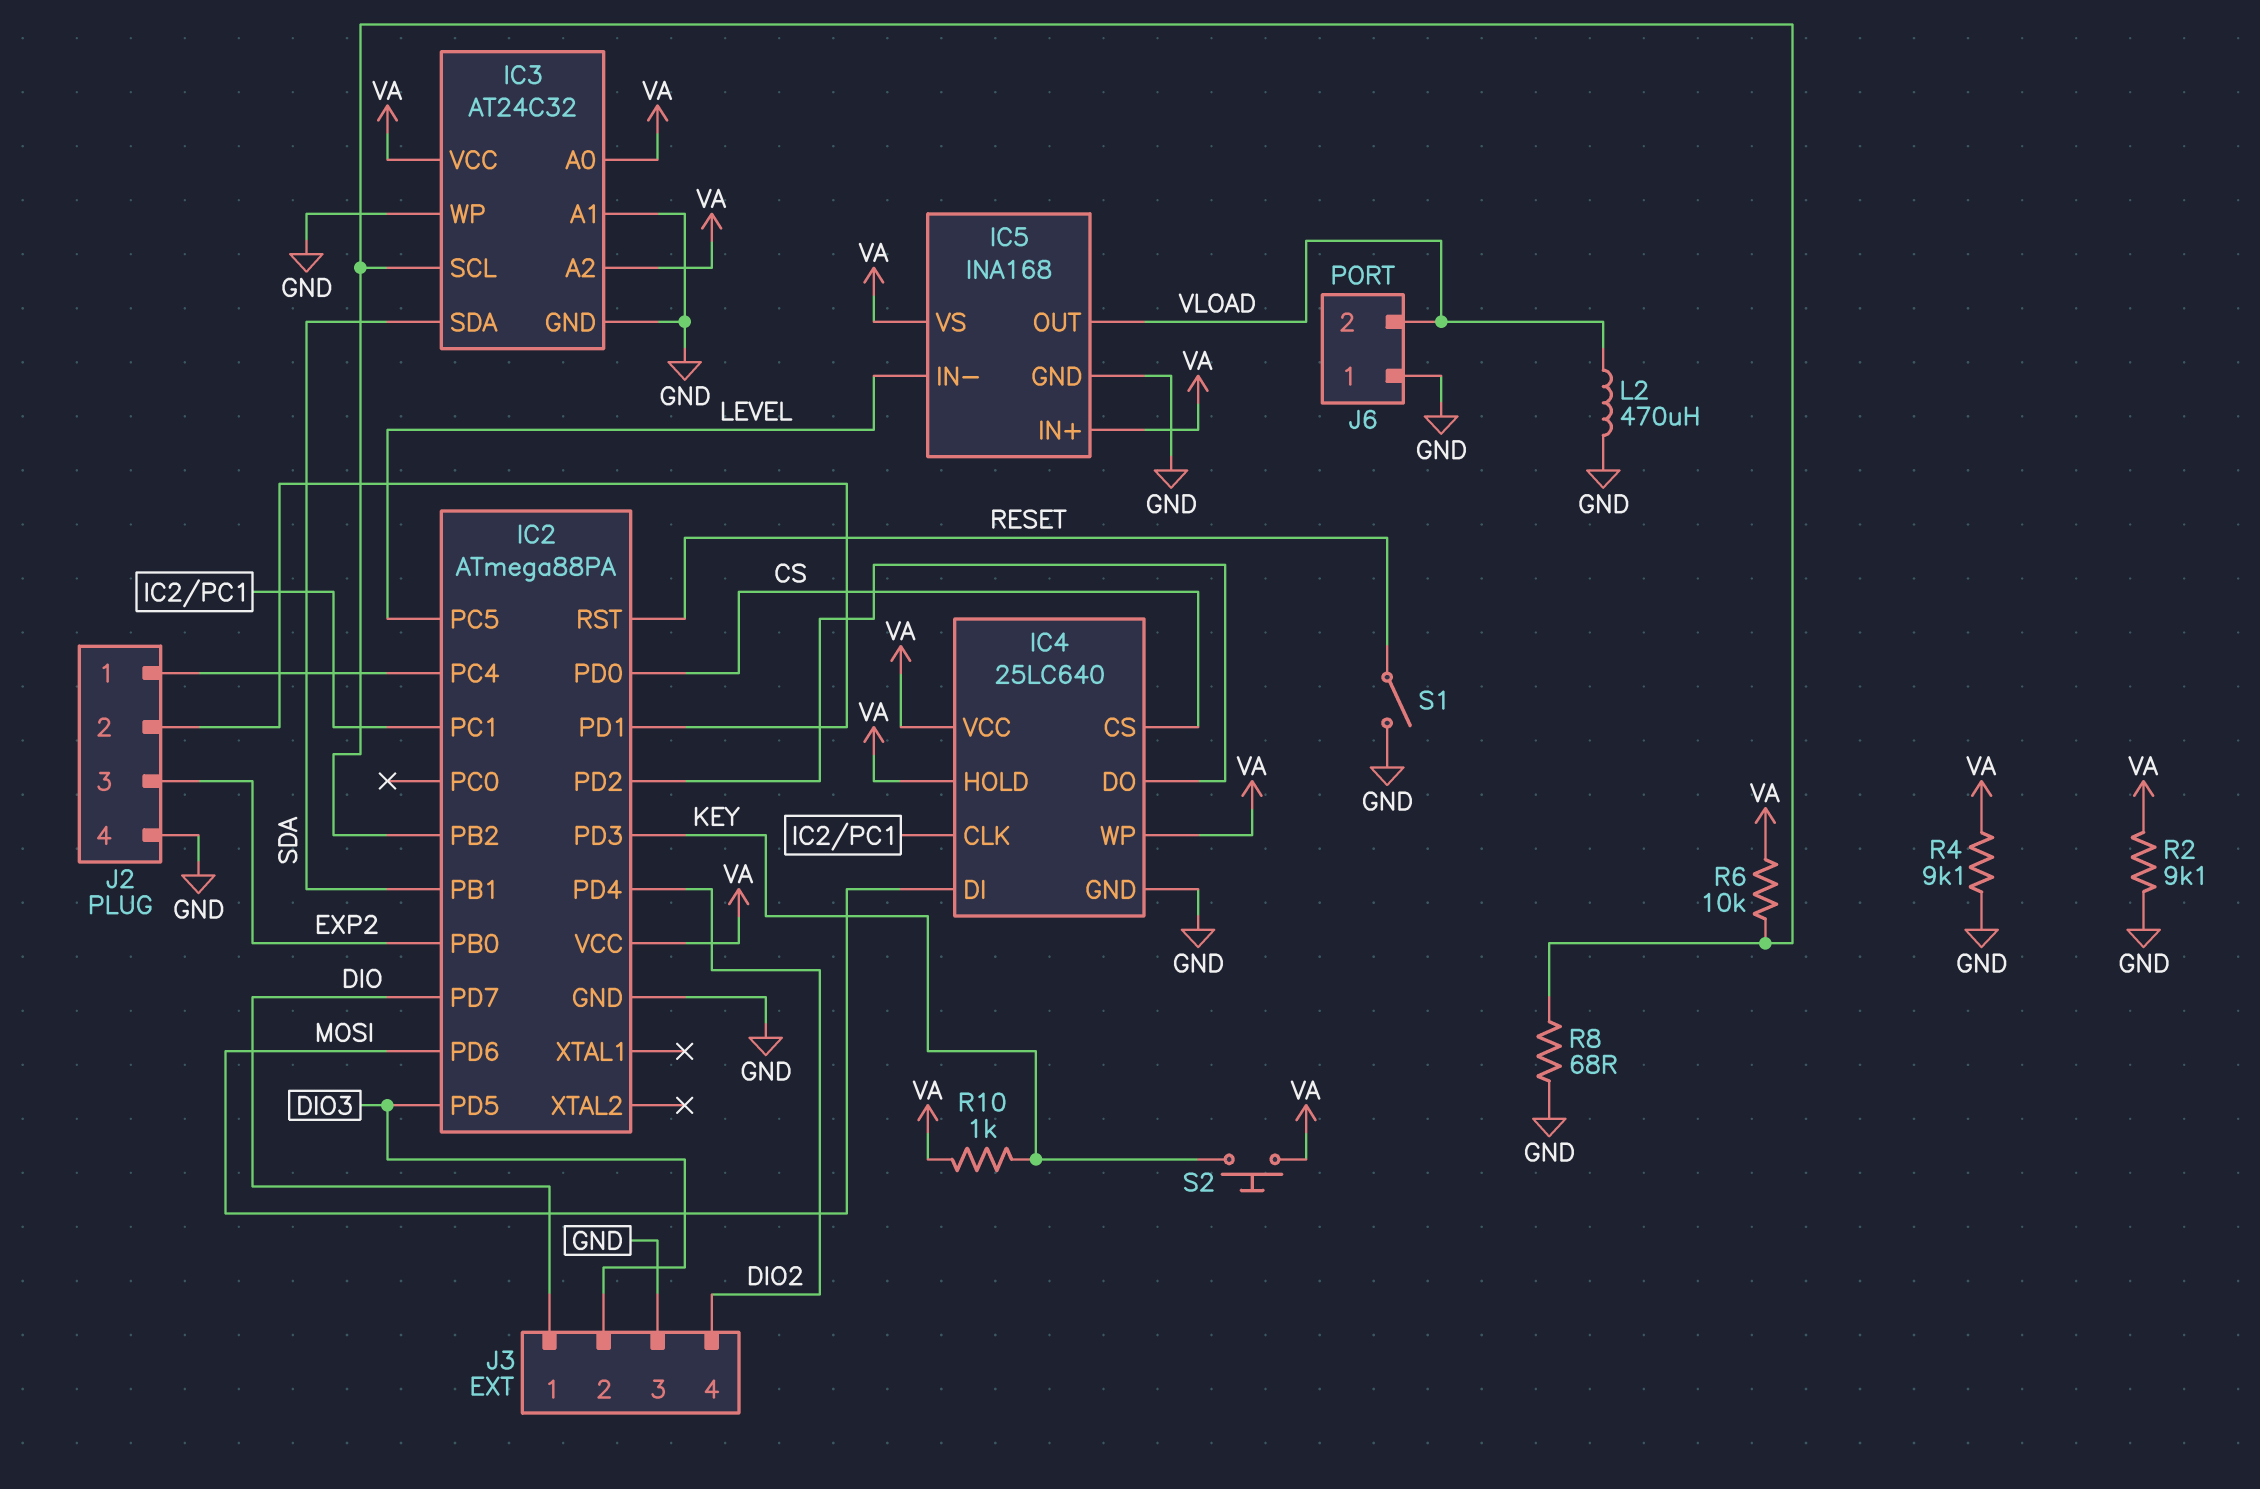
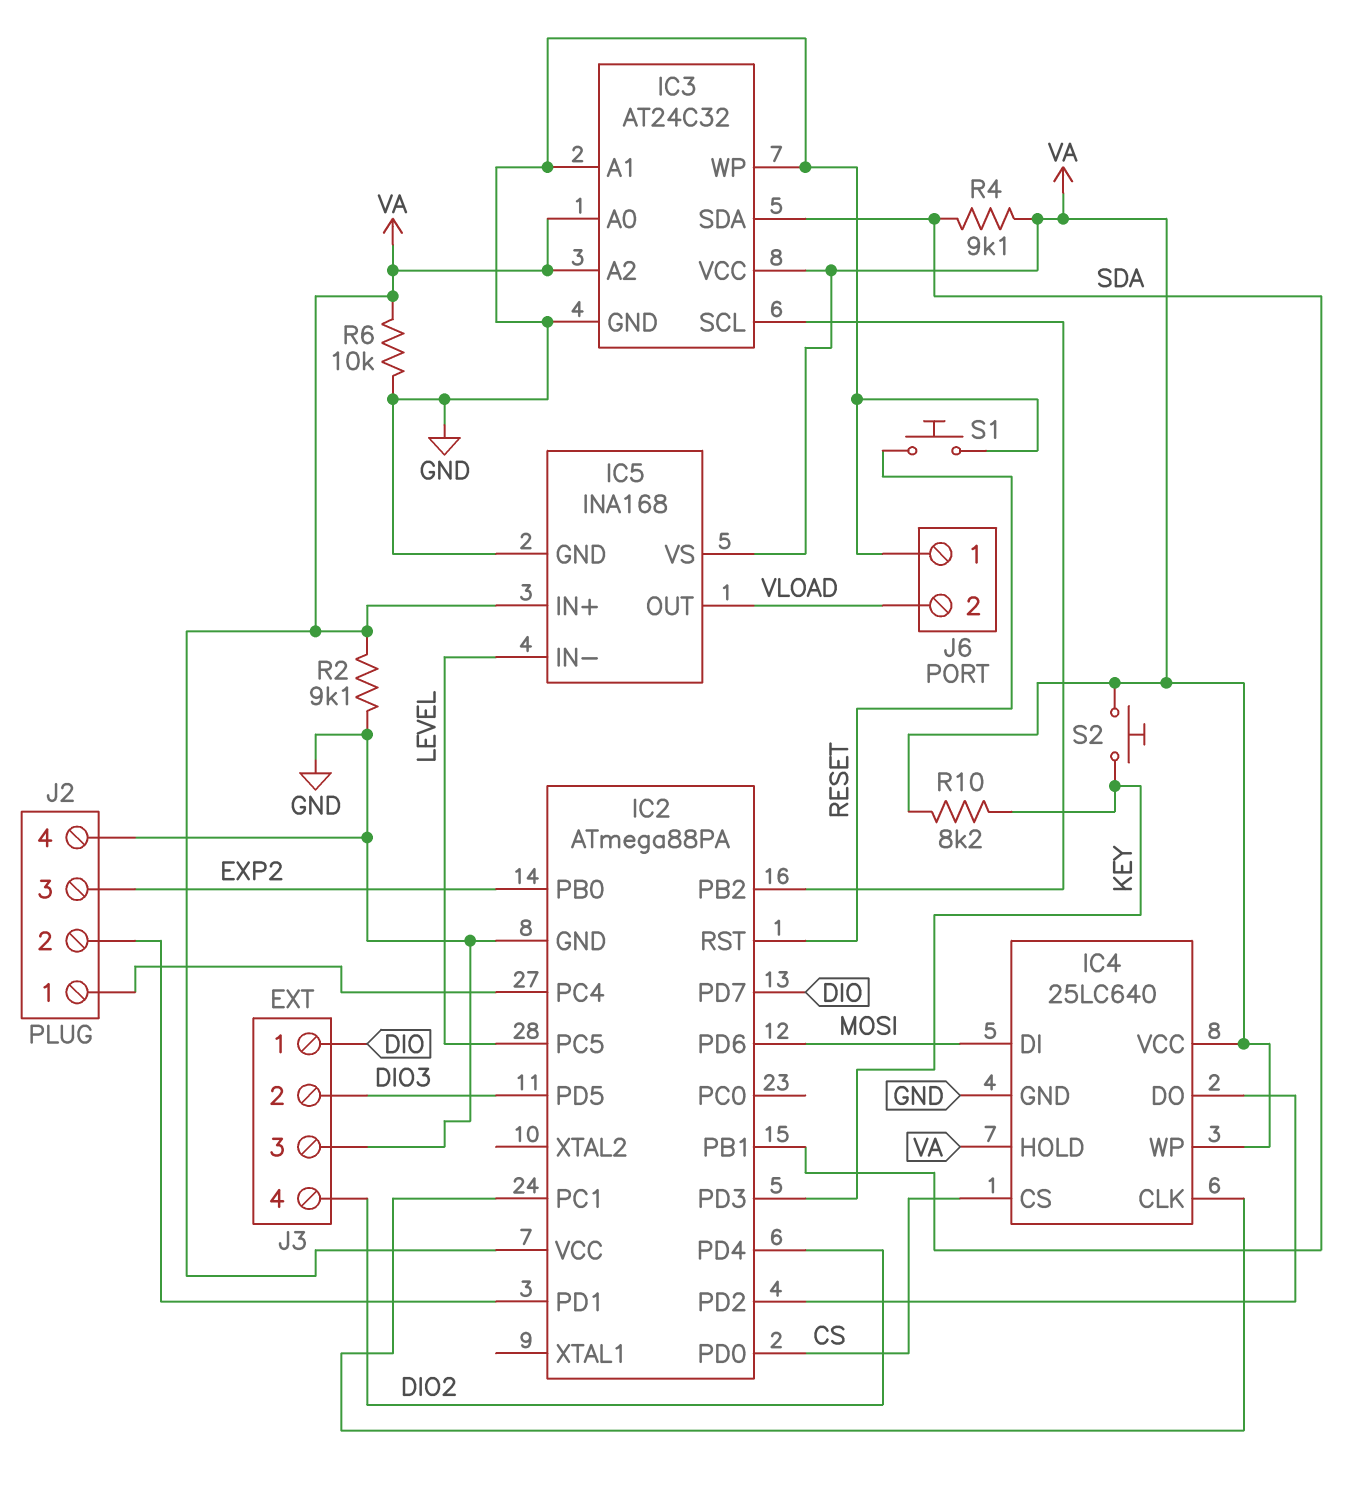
L2: 470uH (GND, VLOAD) -> none
R4: 9.1k (GND, VA) -> 9.1k (SDA, VA)
R6: 10k (IC2/PB2, VA) -> 10k (GND, VA)
R8: 68 (GND, IC2/PB2) -> none
R10: 1k (KEY, VA) -> 8.2k (KEY, VA)
S1: switch (GND, RESET) -> button (GND, RESET)

